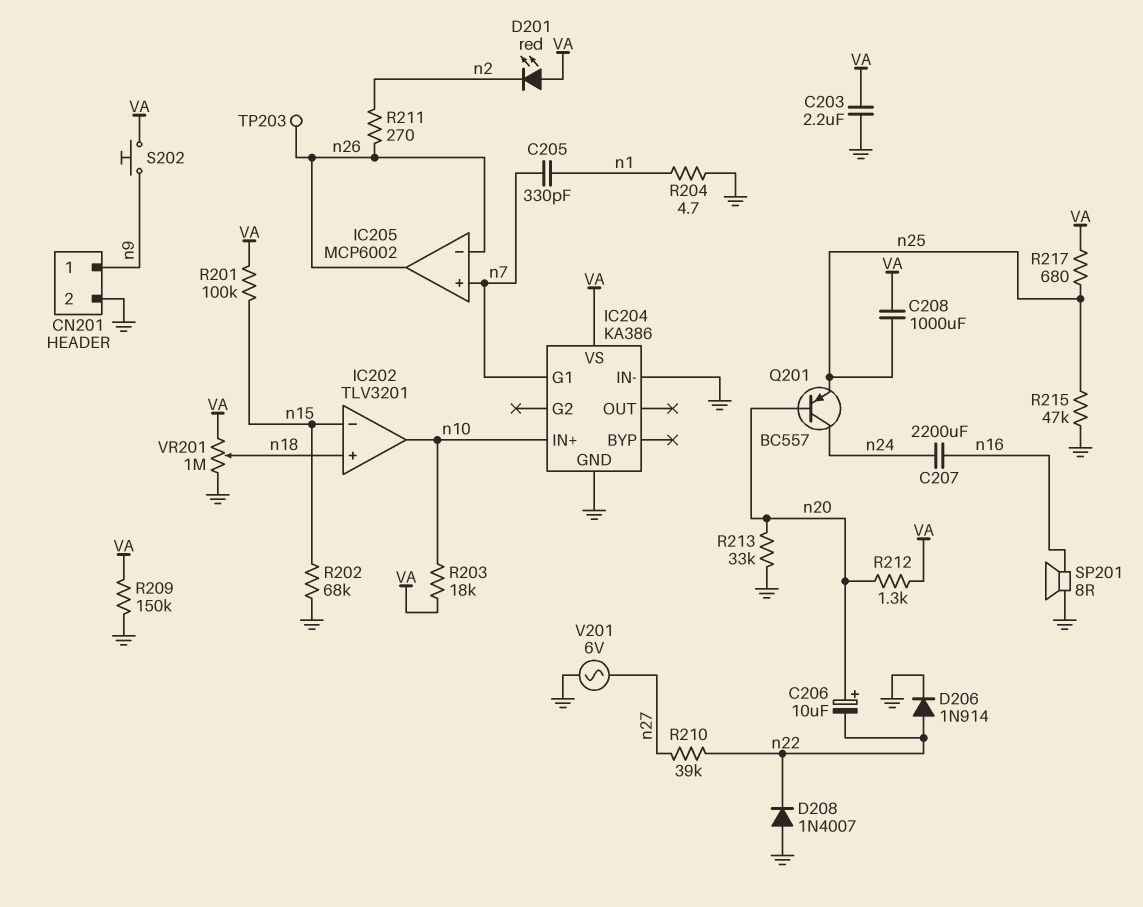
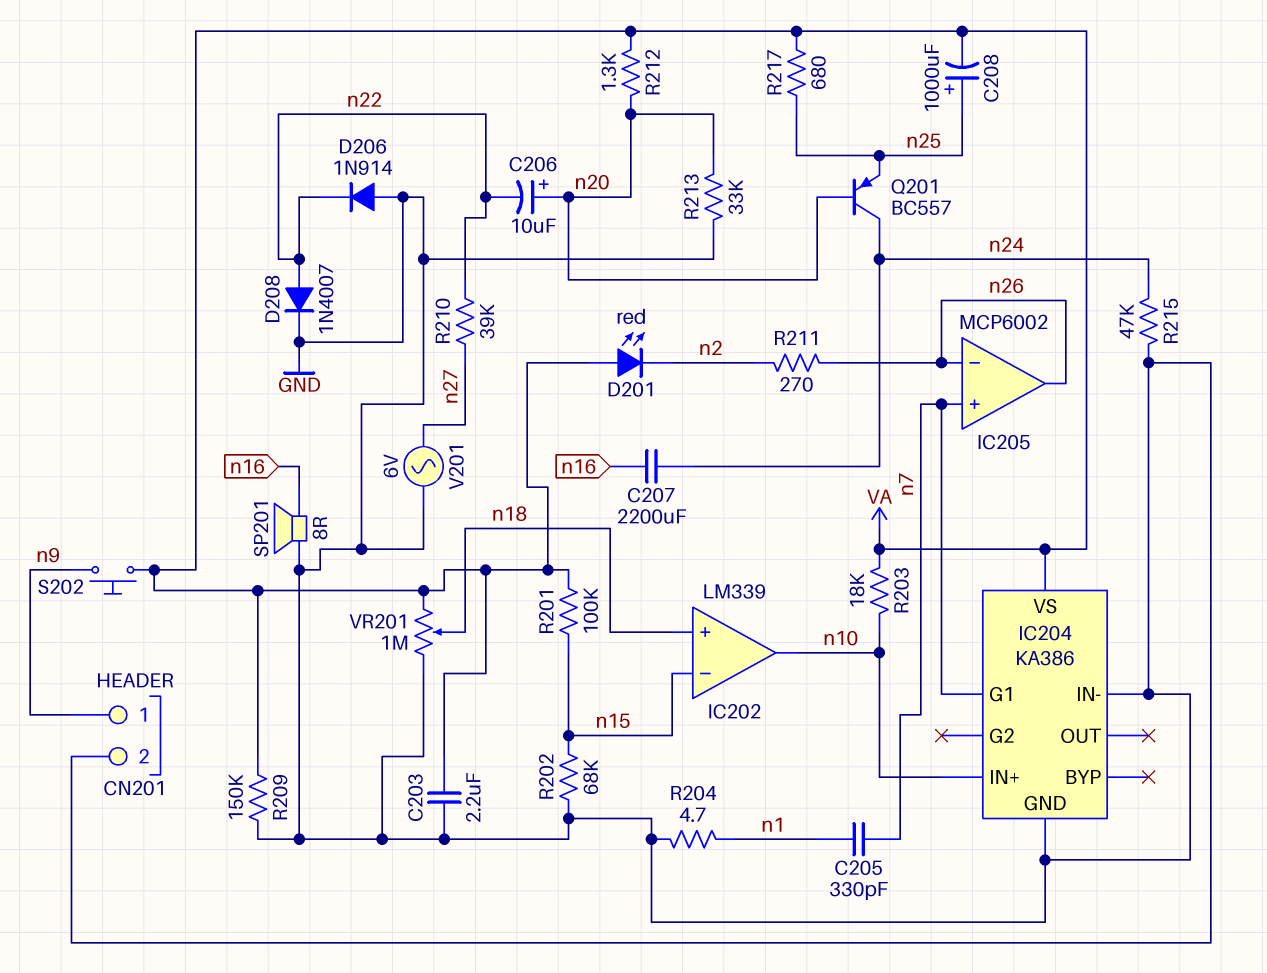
C208: 1000uF (VA, n25) -> 1000uF (plus n25, minus VA)
D206: diode 1N914 (A n22, K GND) -> diode 1N914 (A GND, K n22)
D208: diode 1N4007 (A GND, K n22) -> diode 1N4007 (A n22, K GND)
IC202: TLV3201 -> LM339
R215: 47k (GND, n25) -> 47k (GND, n24)
TP203: test point (n26) -> none

